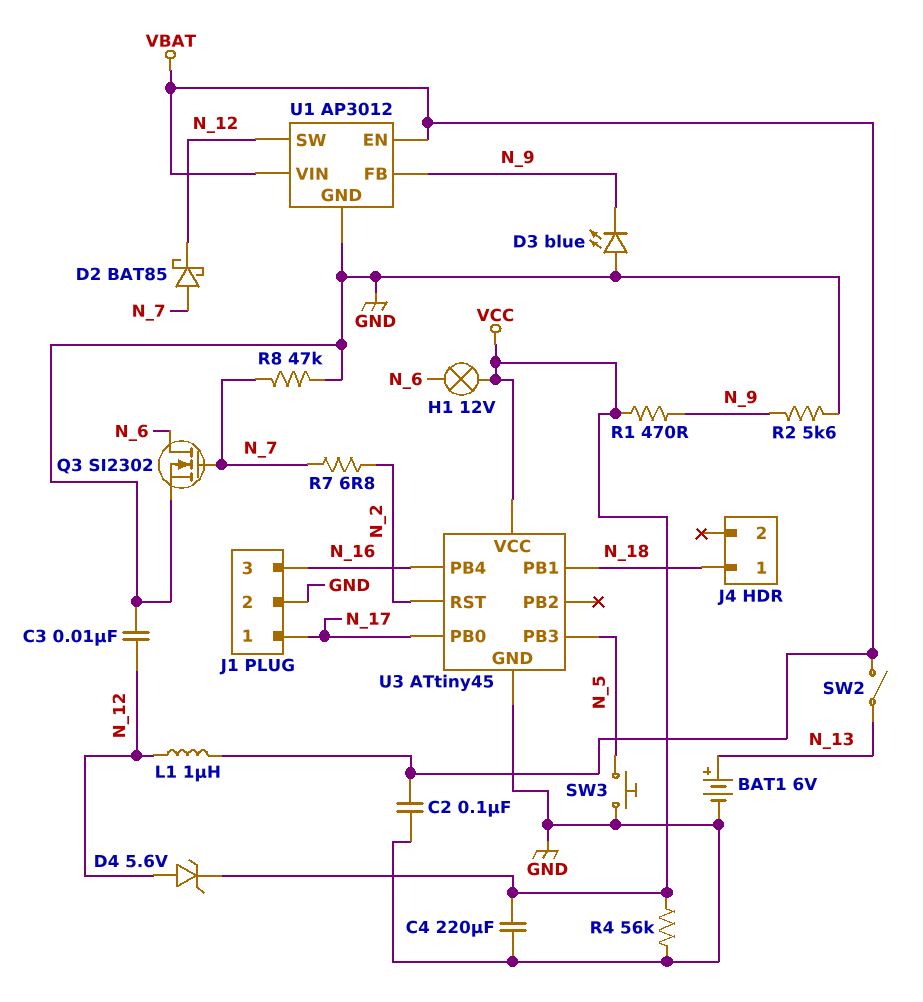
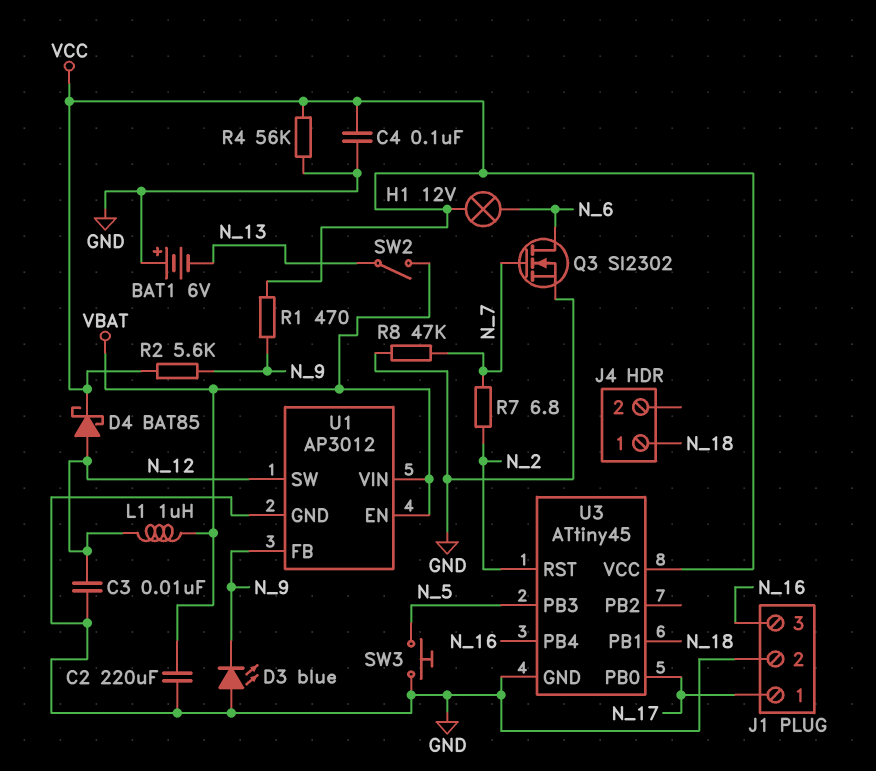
BAT1: 6V (plus N_13, minus GND) -> 6V (plus GND, minus N_13)
C2: 100nF (GND, VBAT) -> 220uF (GND, VBAT)
C4: 220uF (GND, VCC) -> 100nF (GND, VCC)
D2: schottky BAT85 (A N_7, K N_12) -> none
D4: zener 5.6V (A N_12, K VCC) -> schottky BAT85 (A N_12, K VCC)
R2: 5.6k (GND, N_9) -> 5.6k (N_9, VCC)

